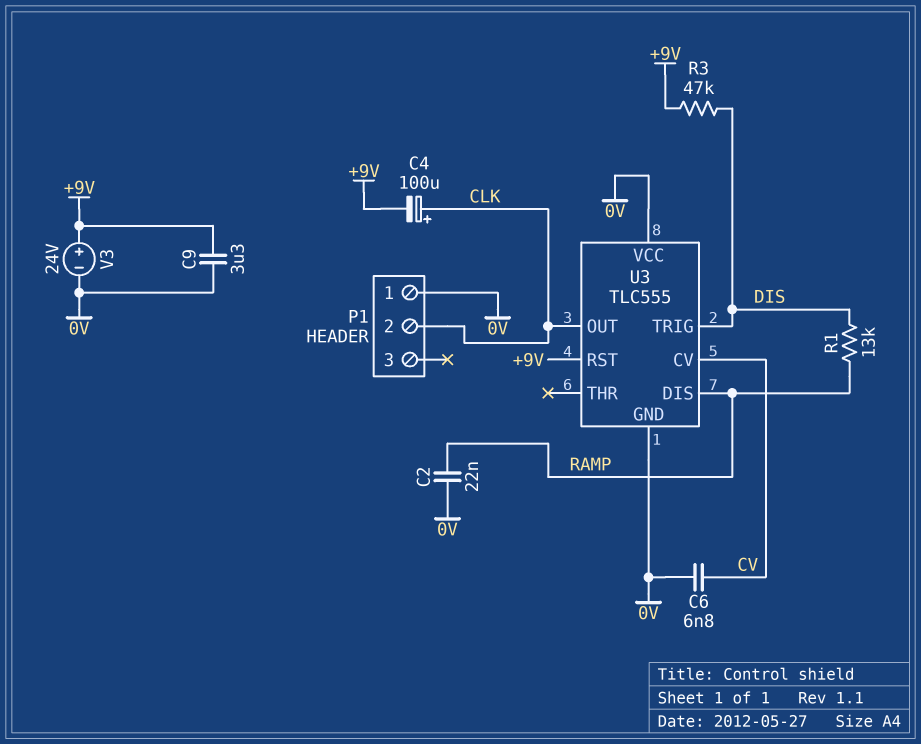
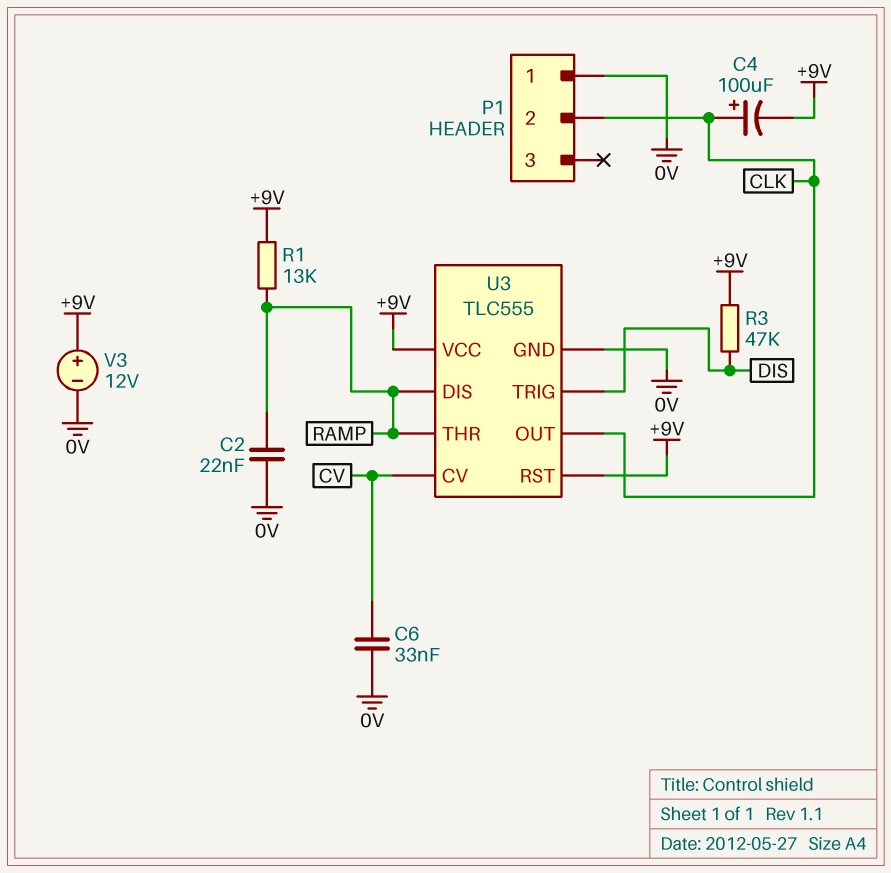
C6: 6.8nF (0V, CV) -> 33nF (0V, CV)
C9: 3.3uF (+9V, 0V) -> none
R1: 13k (DIS, RAMP) -> 13k (+9V, RAMP)
U3 pin THR: none -> RAMP
U3 pin VCC: 0V -> +9V
V3: 24V (plus +9V, minus 0V) -> 12V (plus +9V, minus 0V)

